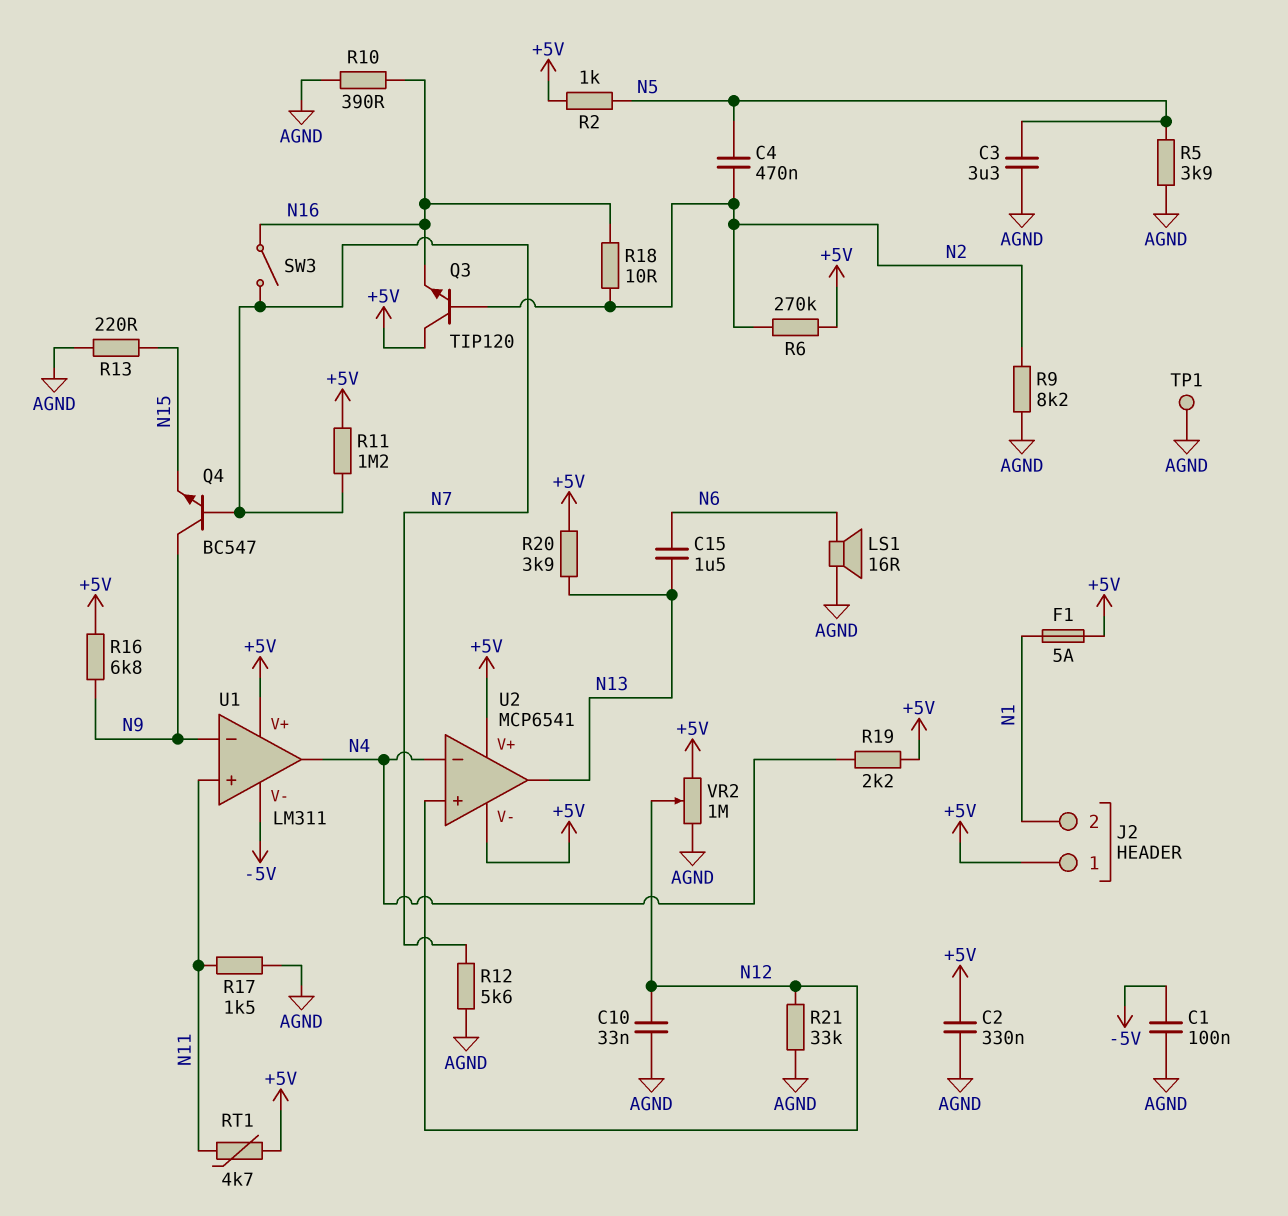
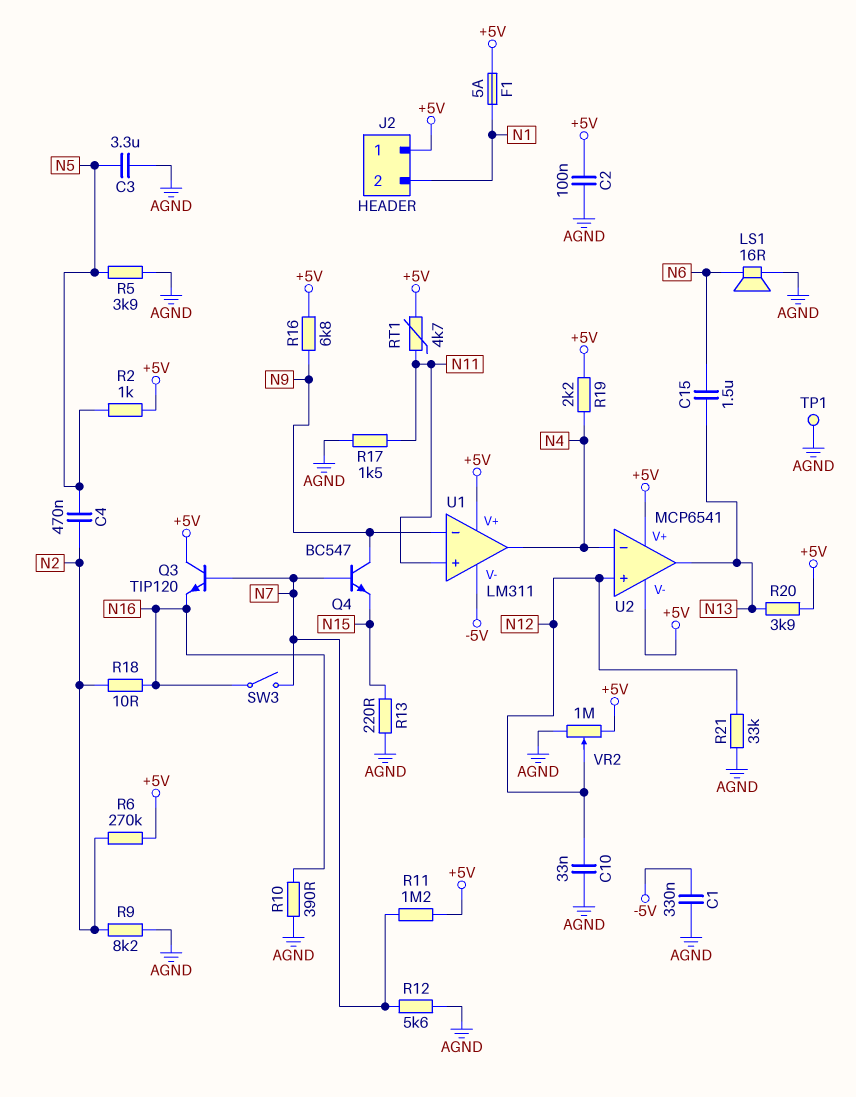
C1: 100nF (-5V, AGND) -> 330nF (-5V, AGND)
C2: 330nF (+5V, AGND) -> 100nF (+5V, AGND)
Q3: NPN TIP120 (B N2, C +5V, E N16) -> NPN TIP120 (B N7, C +5V, E N16)

